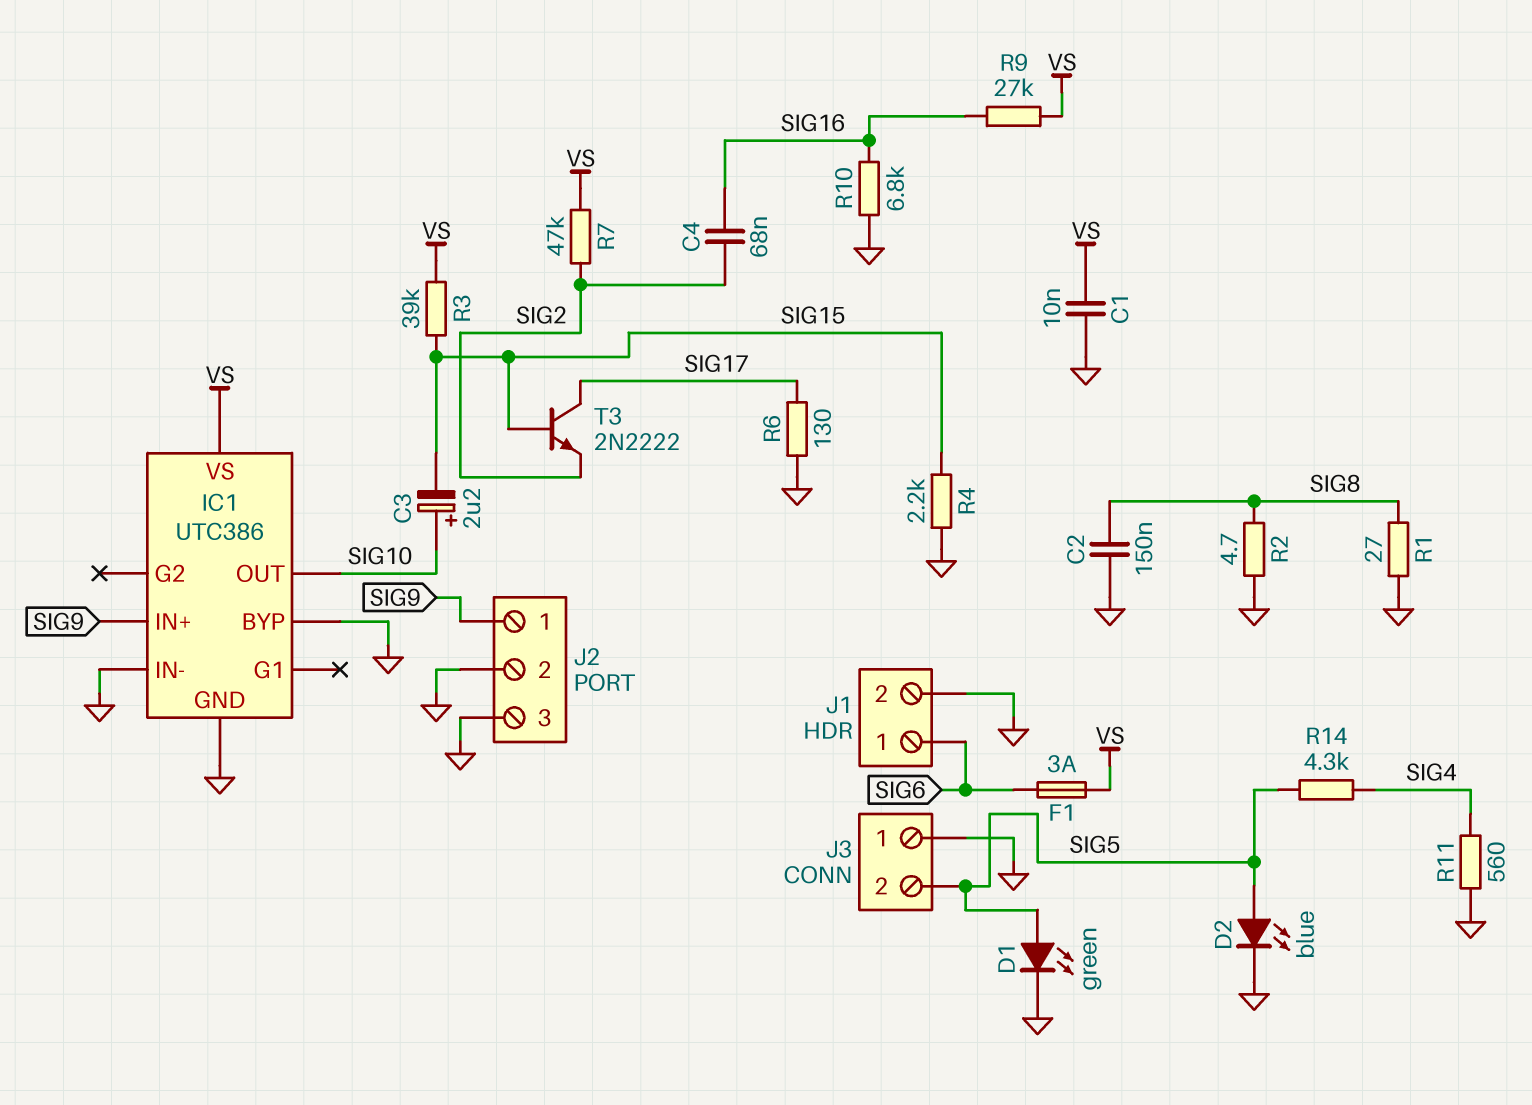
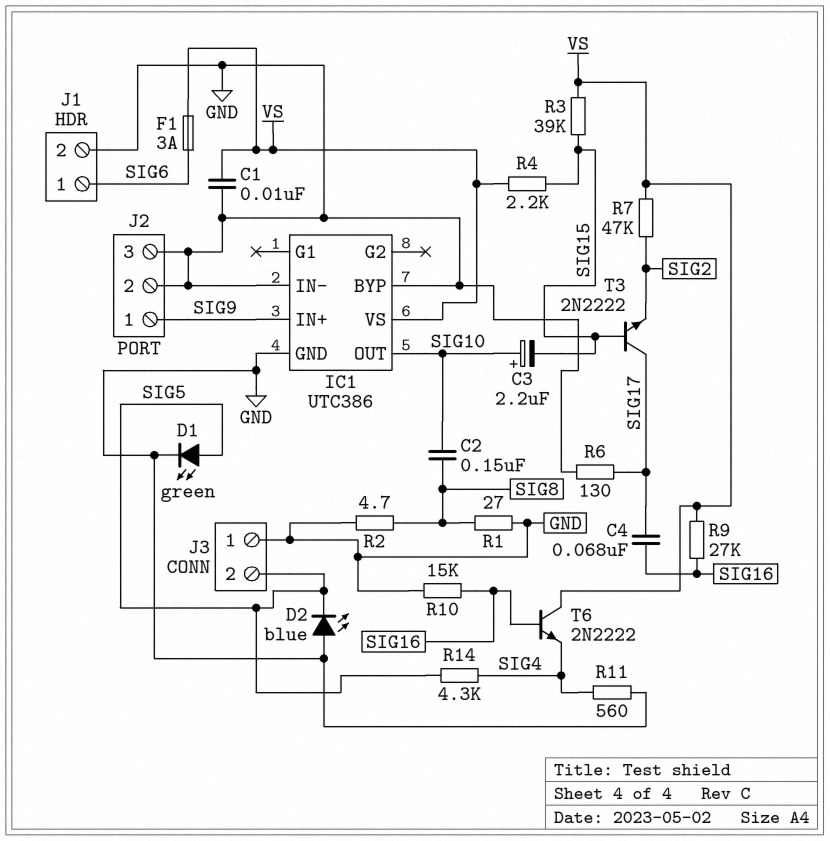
C2: 150nF (GND, SIG8) -> 150nF (SIG8, SIG10)
C4: 68nF (SIG2, SIG16) -> 68nF (SIG16, SIG17)
D2: LED blue (A SIG5, K GND) -> LED blue (A GND, K SIG5)
R4: 2.2k (GND, SIG15) -> 2.2k (SIG15, VS)
R10: 6.8k (GND, SIG16) -> 15k (GND, SIG16)
T6: none -> NPN 2N2222 (B SIG16, C VS, E SIG4)

